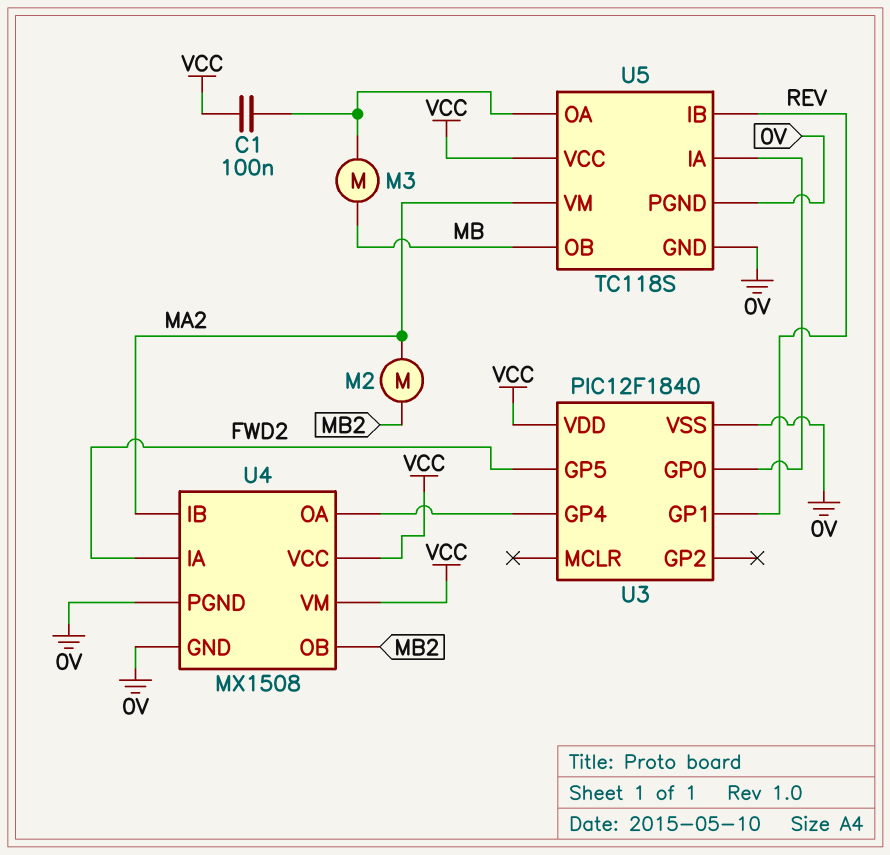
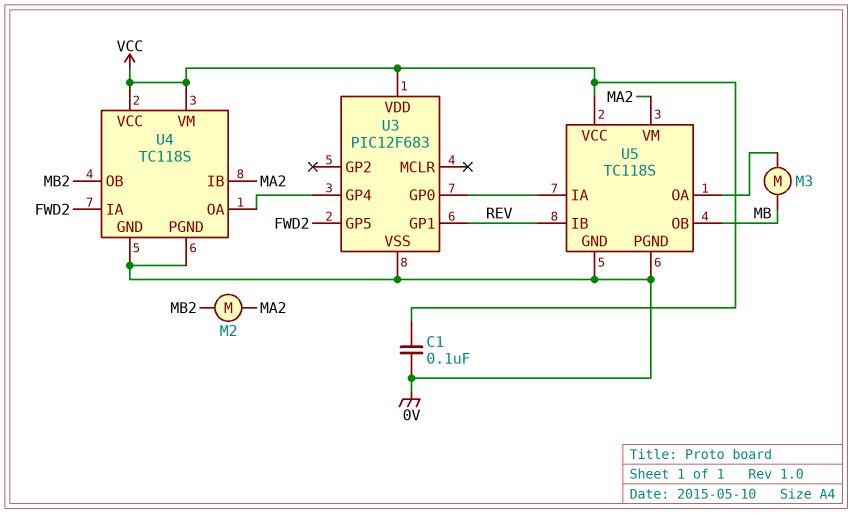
C1: 100nF (U5/OA, VCC) -> 100nF (0V, VCC)
U3: PIC12F1840 -> PIC12F683
U4: MX1508 -> TC118S

